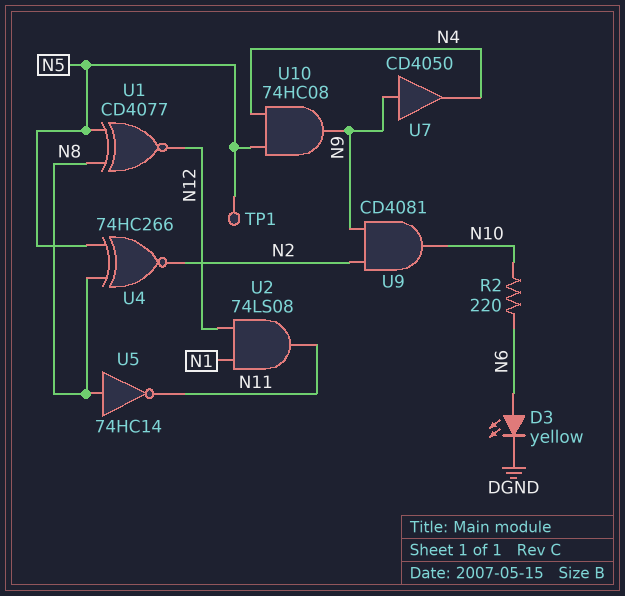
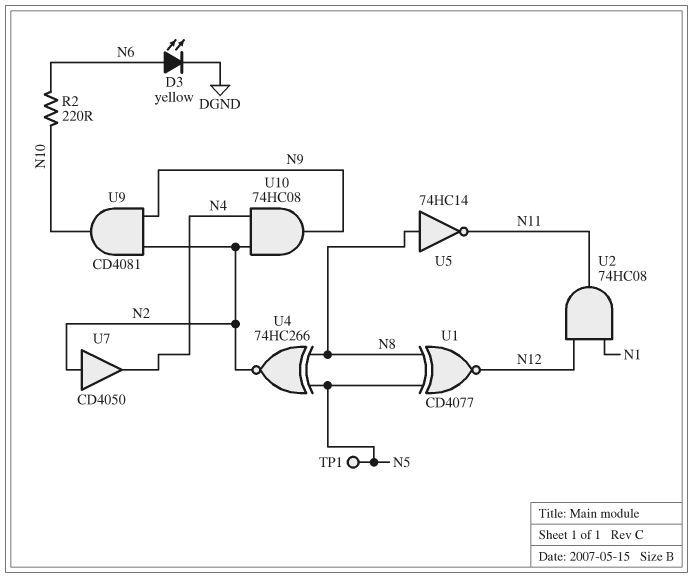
U2: AND 74LS08 (in N1, in N12, out N11) -> AND 74HC08 (in N1, in N12, out N11)
U7: buffer CD4050 (in N9, out N4) -> buffer CD4050 (in N2, out N4)
U10: AND 74HC08 (in N4, in N5, out N9) -> AND 74HC08 (in N2, in N4, out N9)

